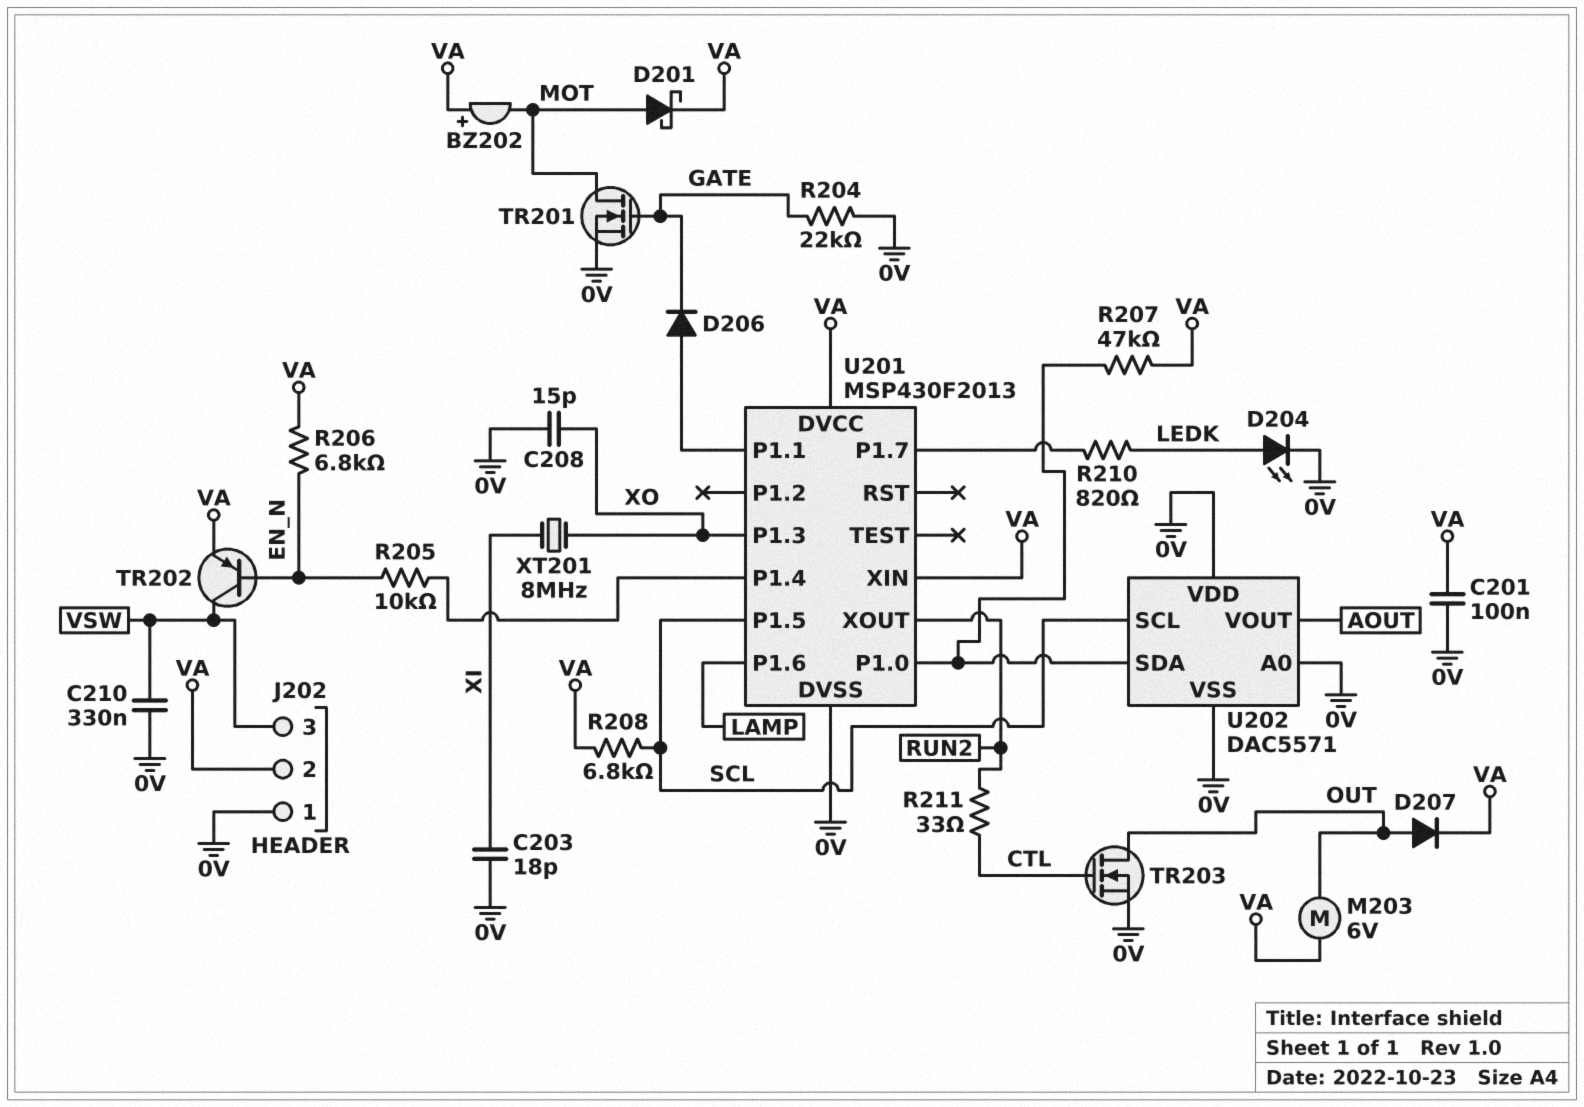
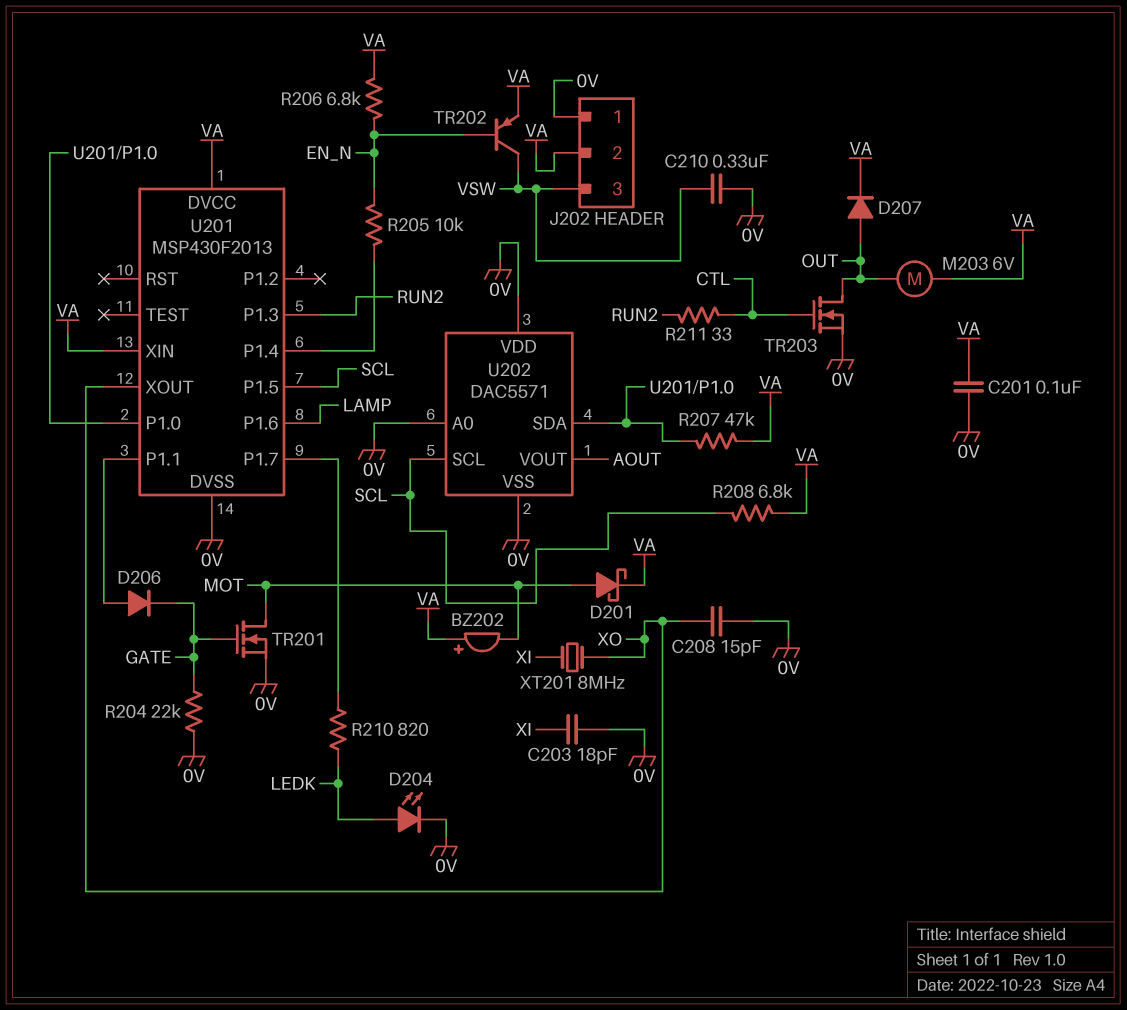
U201 pin P1.3: XO -> RUN2
U201 pin XOUT: RUN2 -> XO

